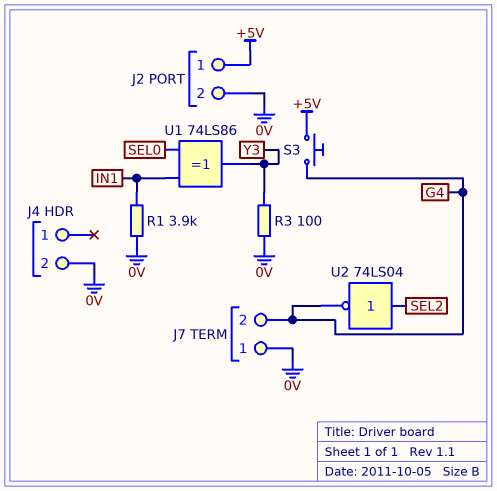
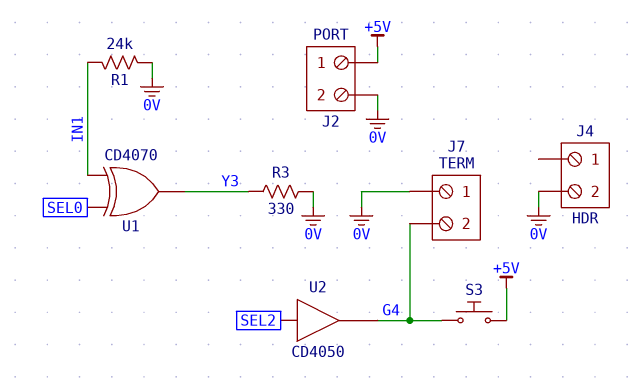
R1: 3.9k (0V, IN1) -> 24k (0V, IN1)
R3: 100 (0V, Y3) -> 330 (0V, Y3)
U1: XOR 74LS86 (in IN1, in SEL0, out Y3) -> XOR CD4070 (in IN1, in SEL0, out Y3)
U2: NOT 74LS04 (in SEL2, out G4) -> buffer CD4050 (in SEL2, out G4)

